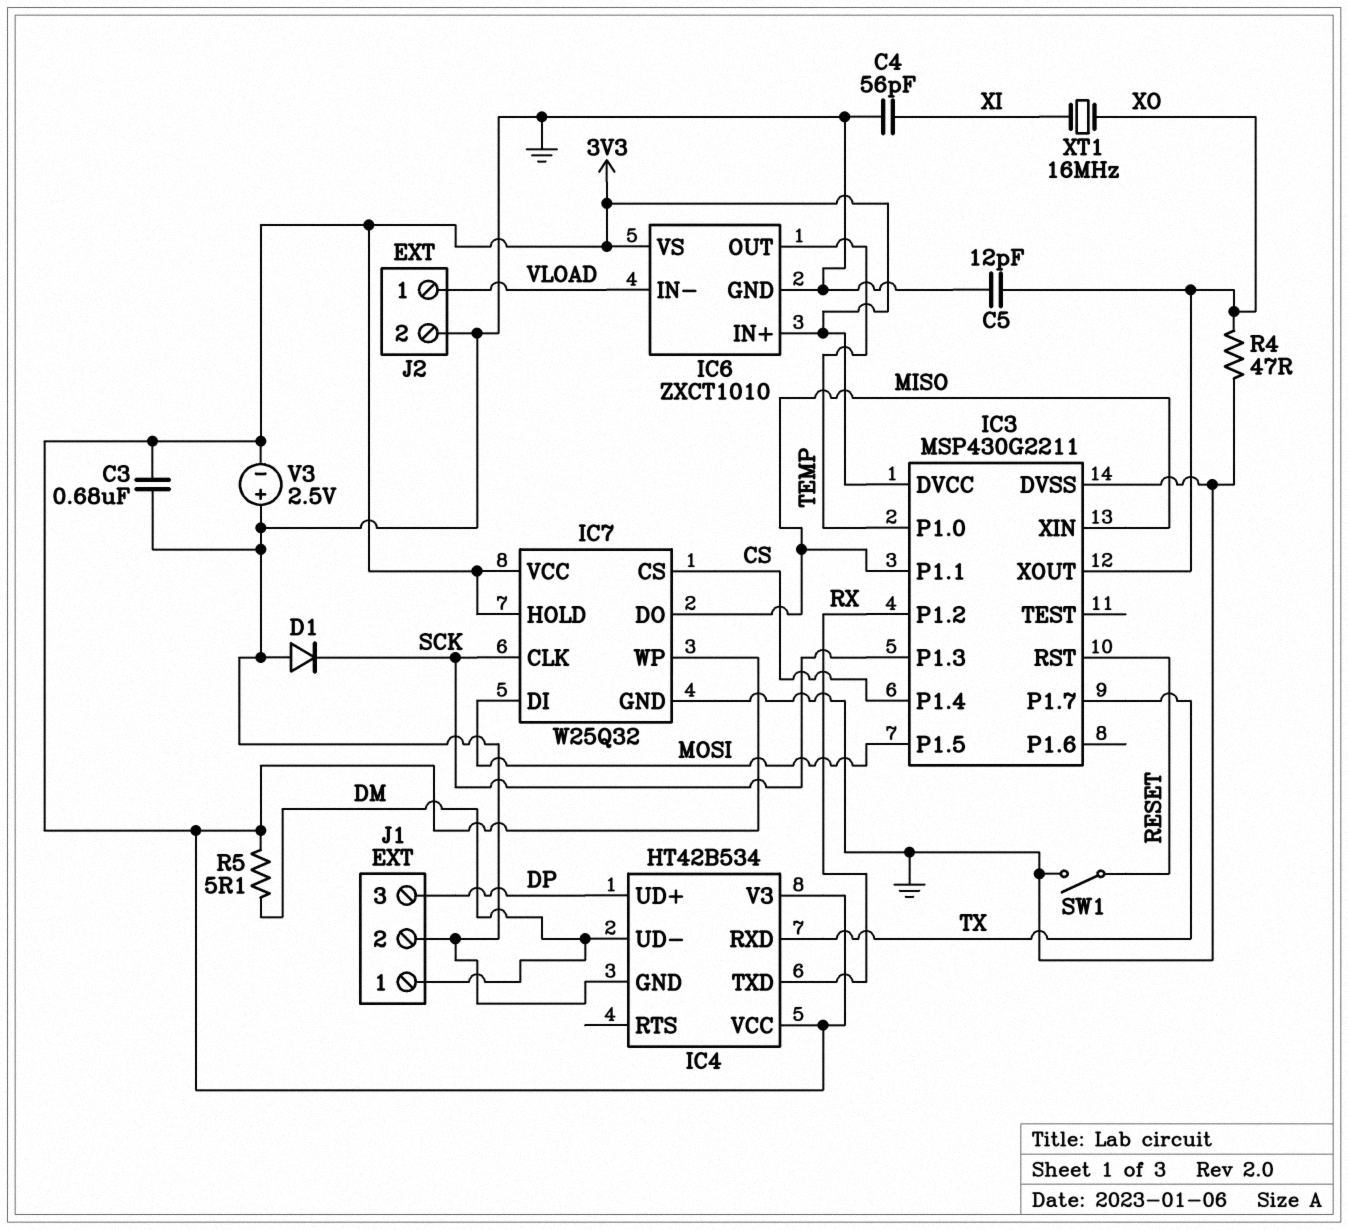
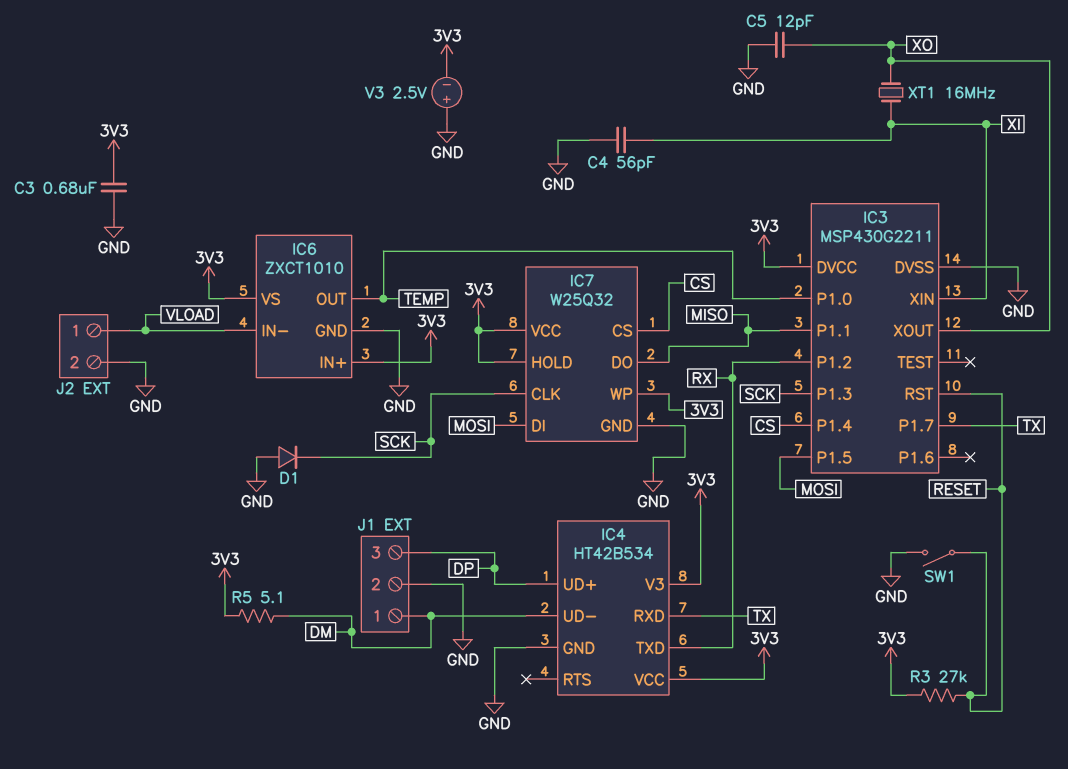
IC3 pin XIN: MISO -> XI
R3: none -> 27k (3V3, RESET)
R4: 47 (GND, XO) -> none

